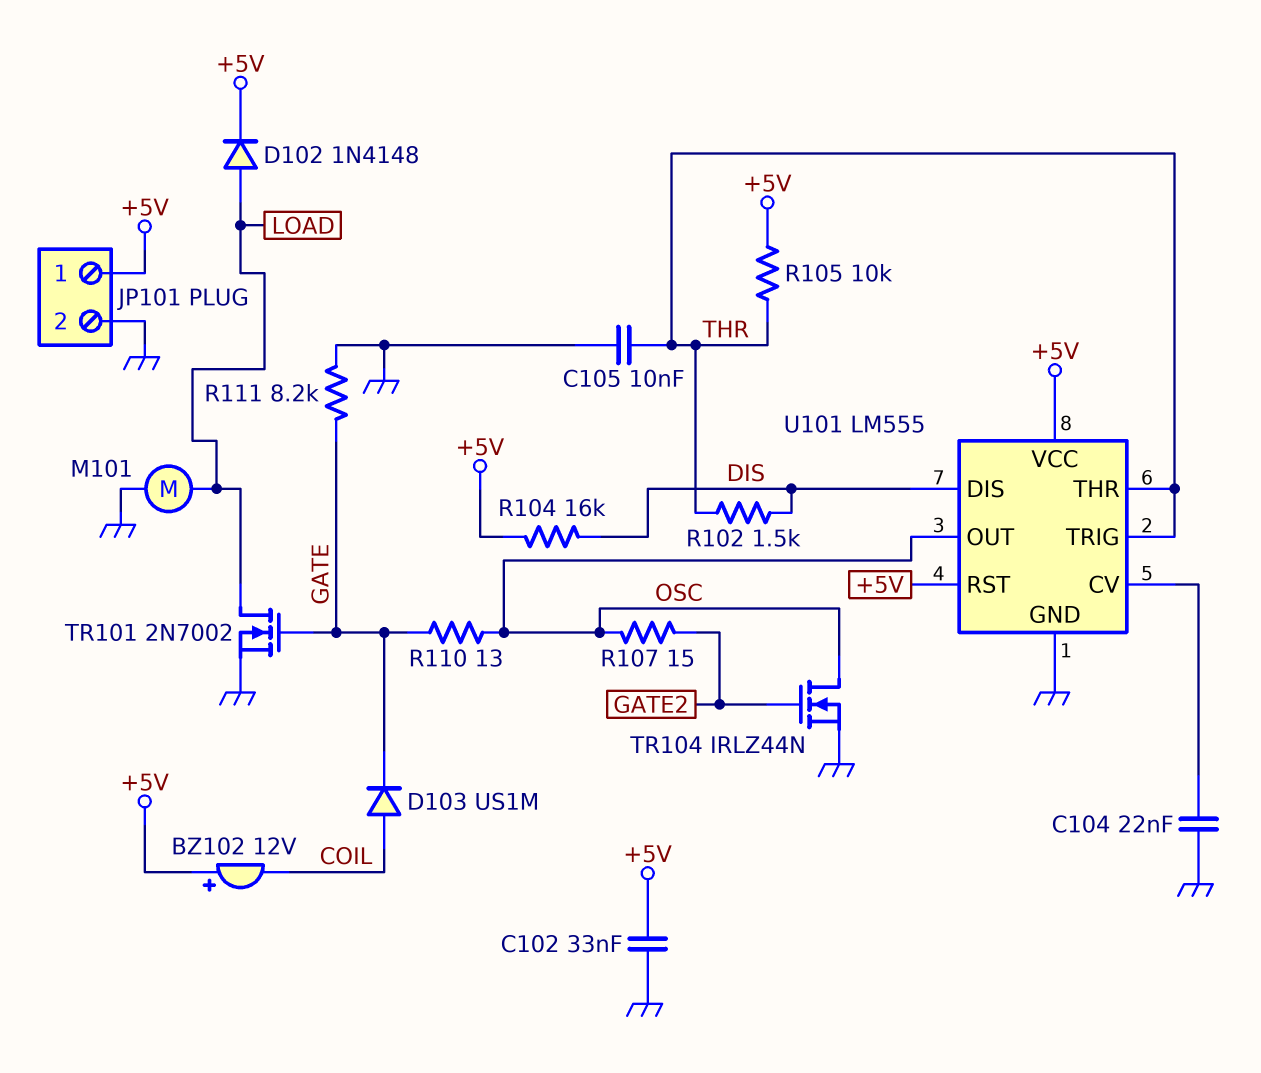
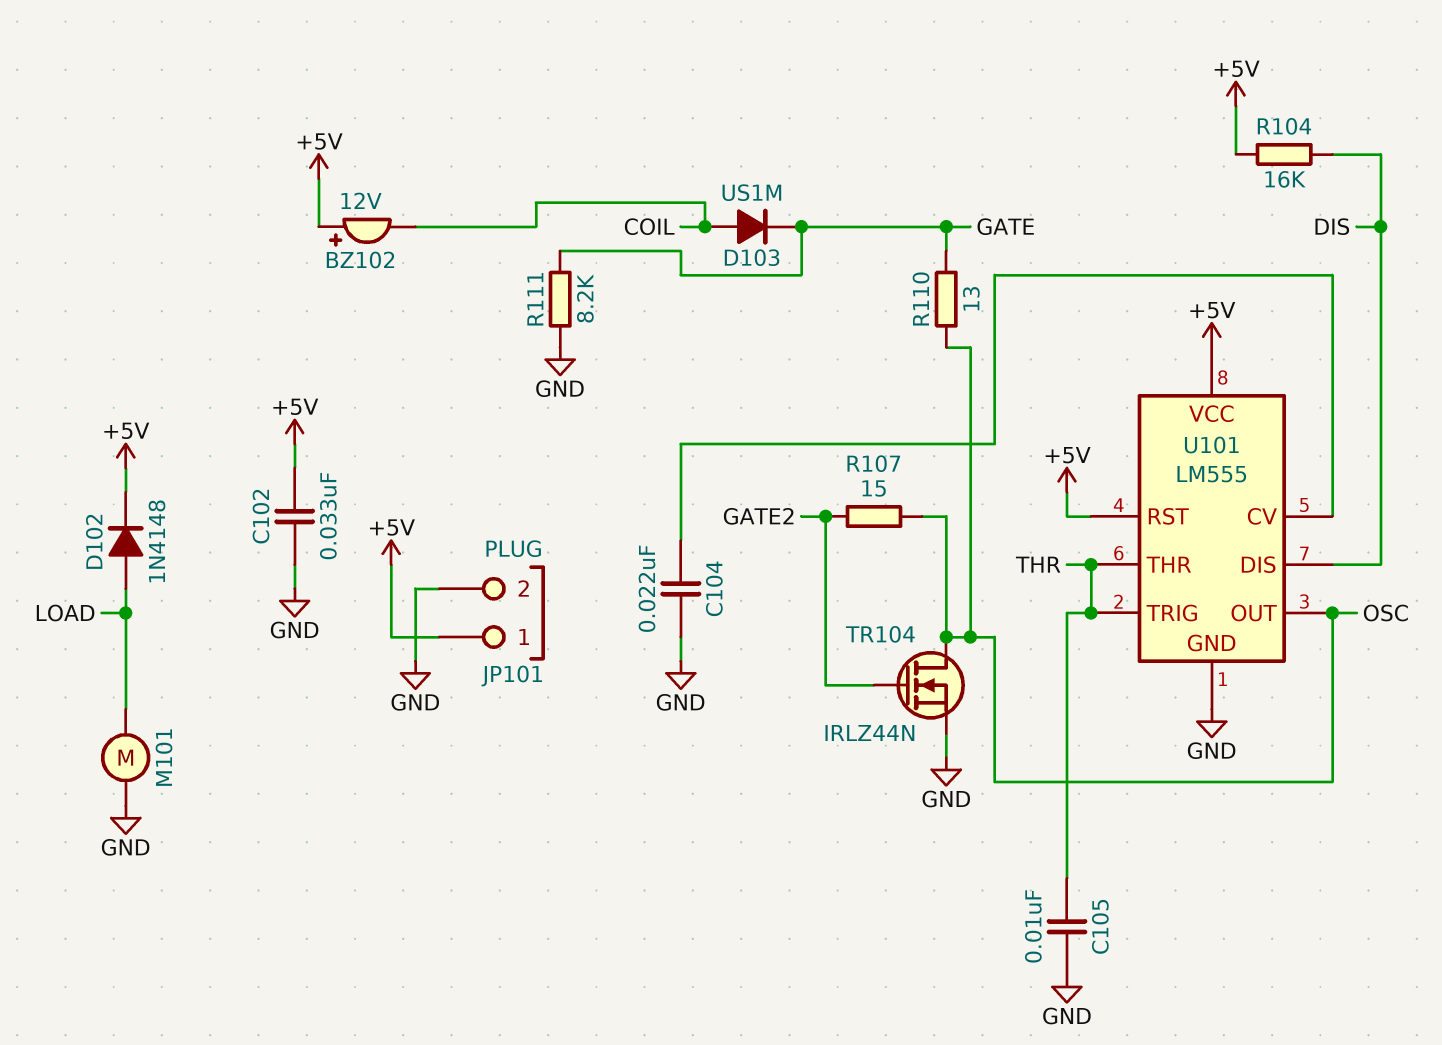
R102: 1.5k (DIS, THR) -> none
R105: 10k (+5V, THR) -> none
TR101: NMOS 2N7002 (G GATE, D LOAD, S GND) -> none

